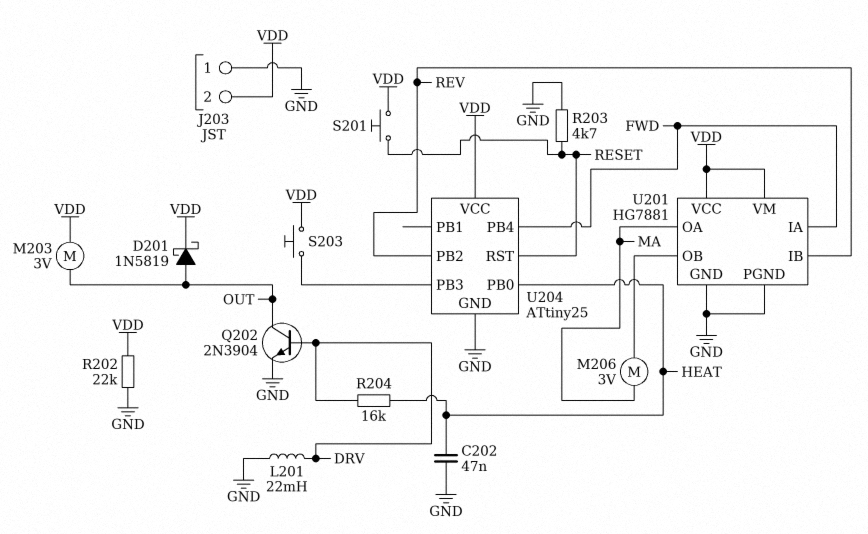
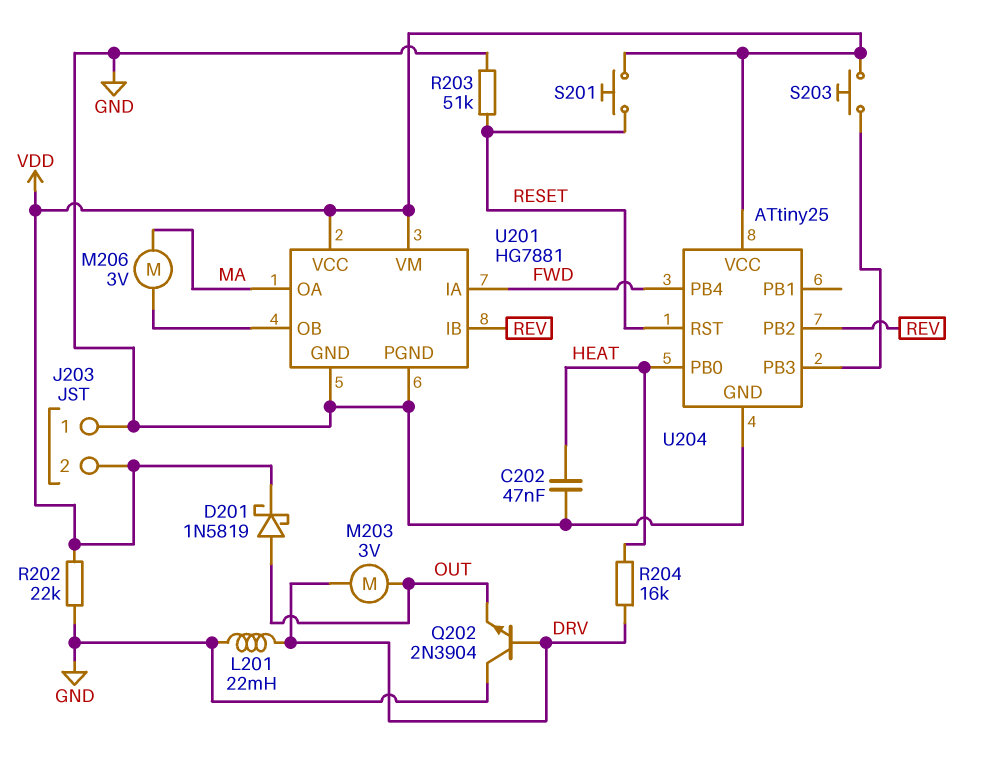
M203: motor 3V (OUT, VDD) -> motor 3V (DRV, OUT)
Q202: NPN 2N3904 (B DRV, C OUT, E GND) -> NPN 2N3904 (B DRV, C GND, E OUT)
R203: 4.7k (GND, RESET) -> 51k (GND, RESET)

